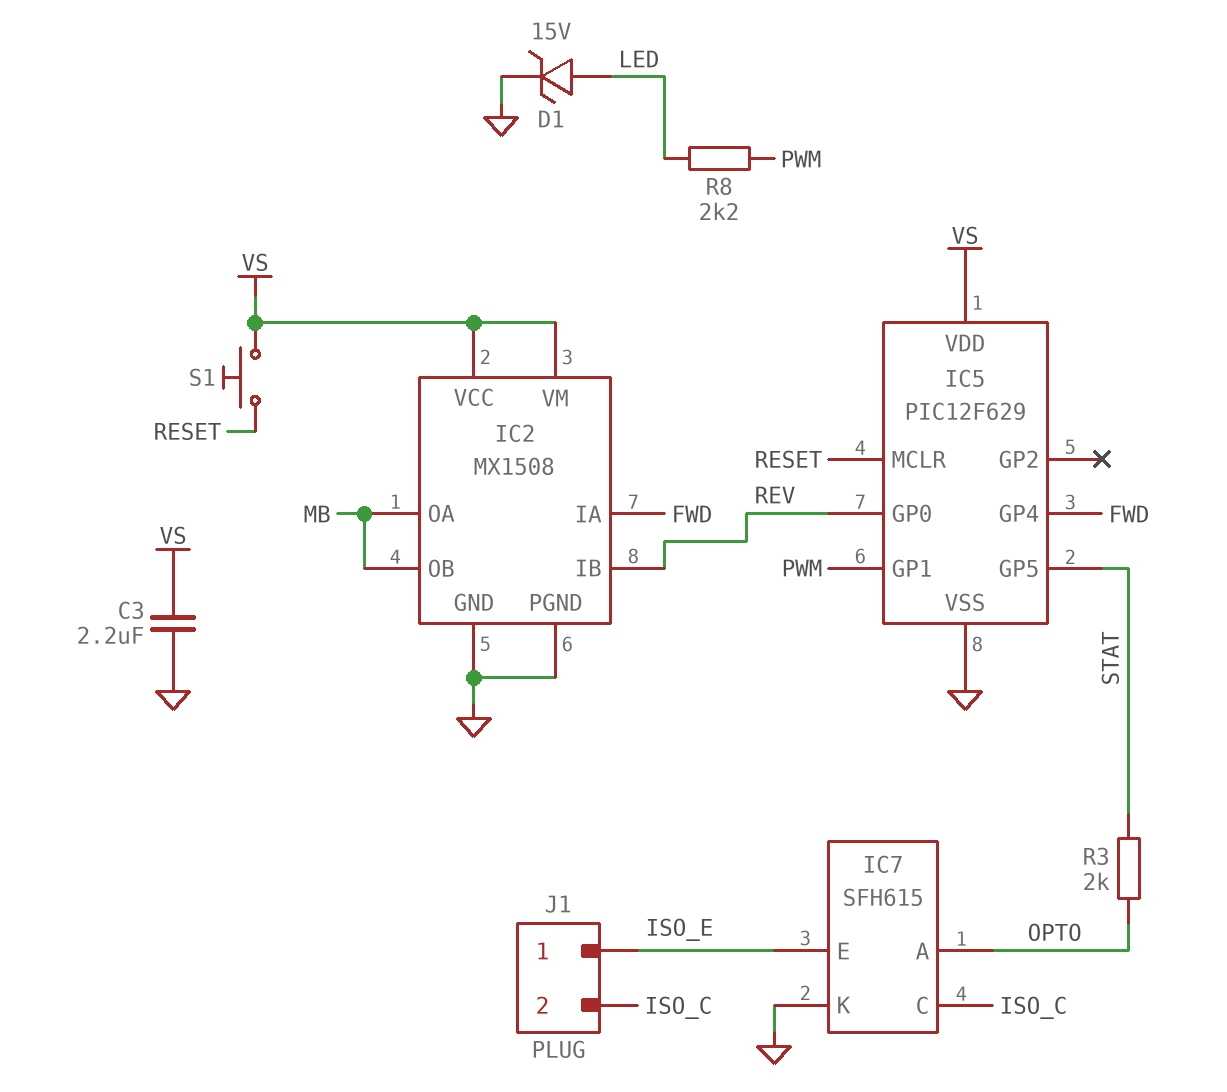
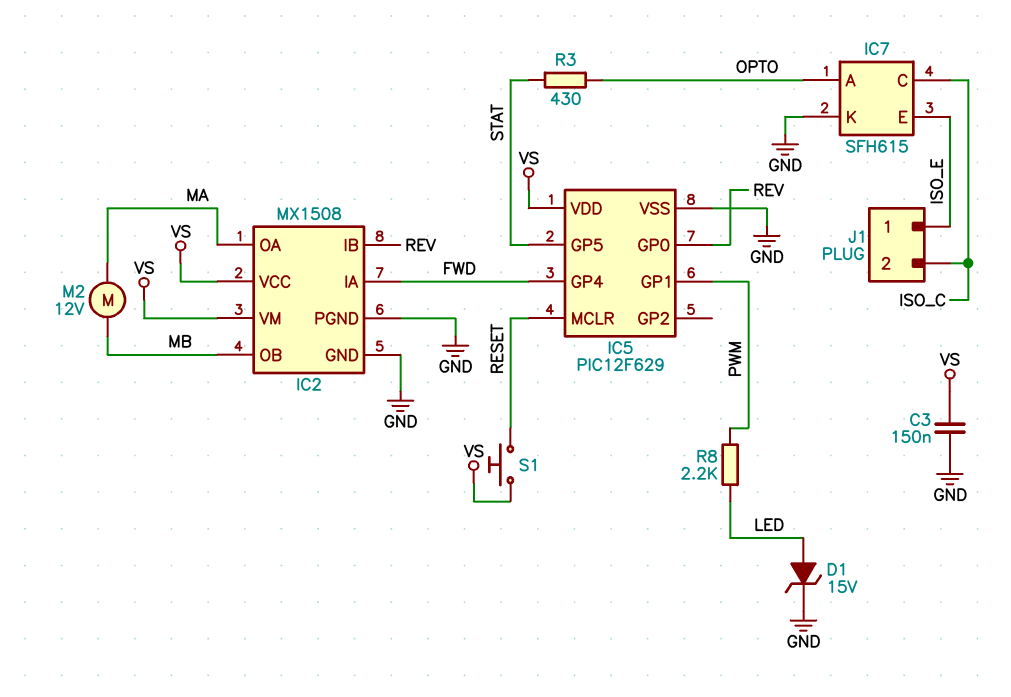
C3: 2.2uF (GND, VS) -> 150nF (GND, VS)
IC2 pin OA: MB -> MA
M2: none -> motor 12V (MA, MB)
R3: 2k (OPTO, STAT) -> 430 (OPTO, STAT)

